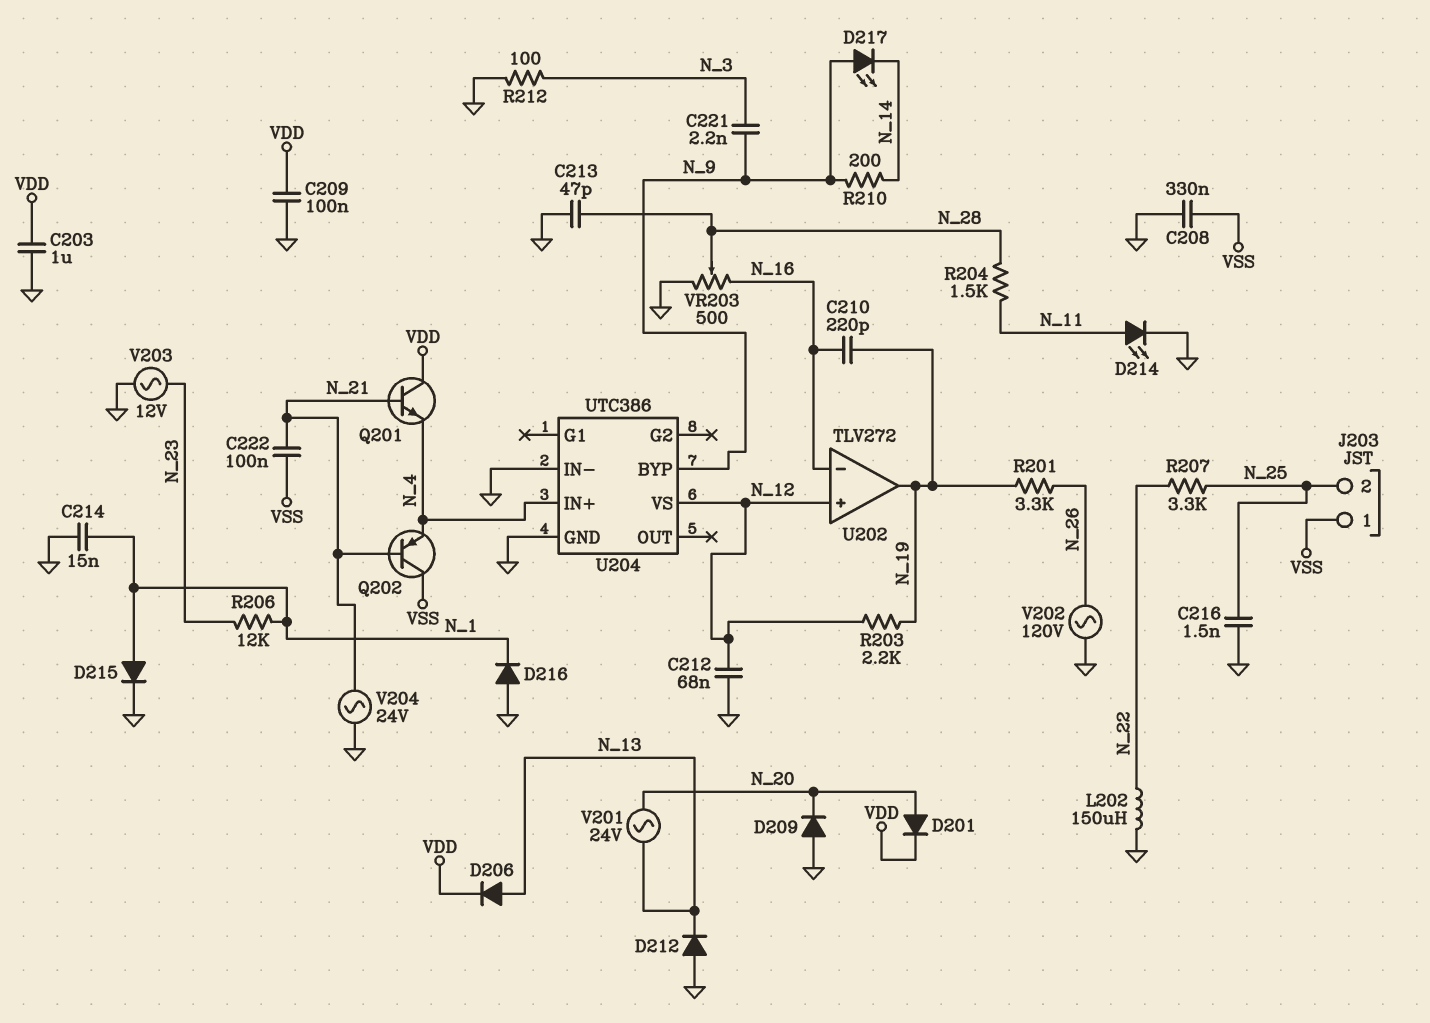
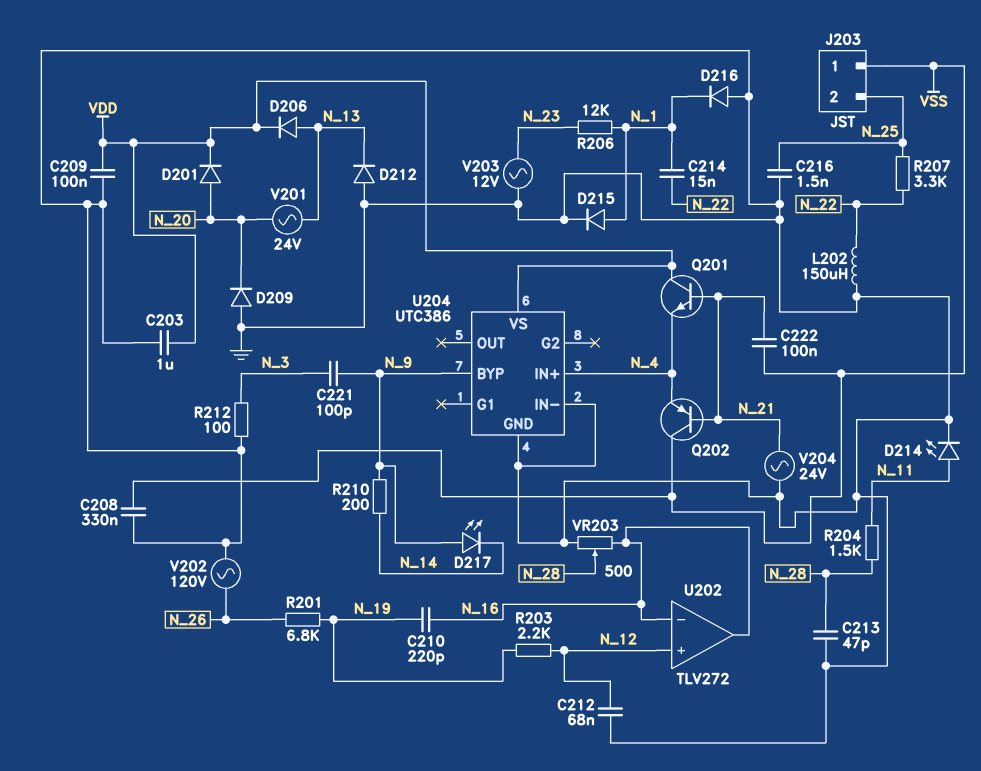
C214: 15nF (GND, N_1) -> 15nF (N_1, N_22)
C221: 2.2nF (N_3, N_9) -> 100pF (N_3, N_9)
R201: 3.3k (N_19, N_26) -> 6.8k (N_19, N_26)
U202 pin out: N_19 -> N_16
U204 pin VS: N_12 -> VDD

